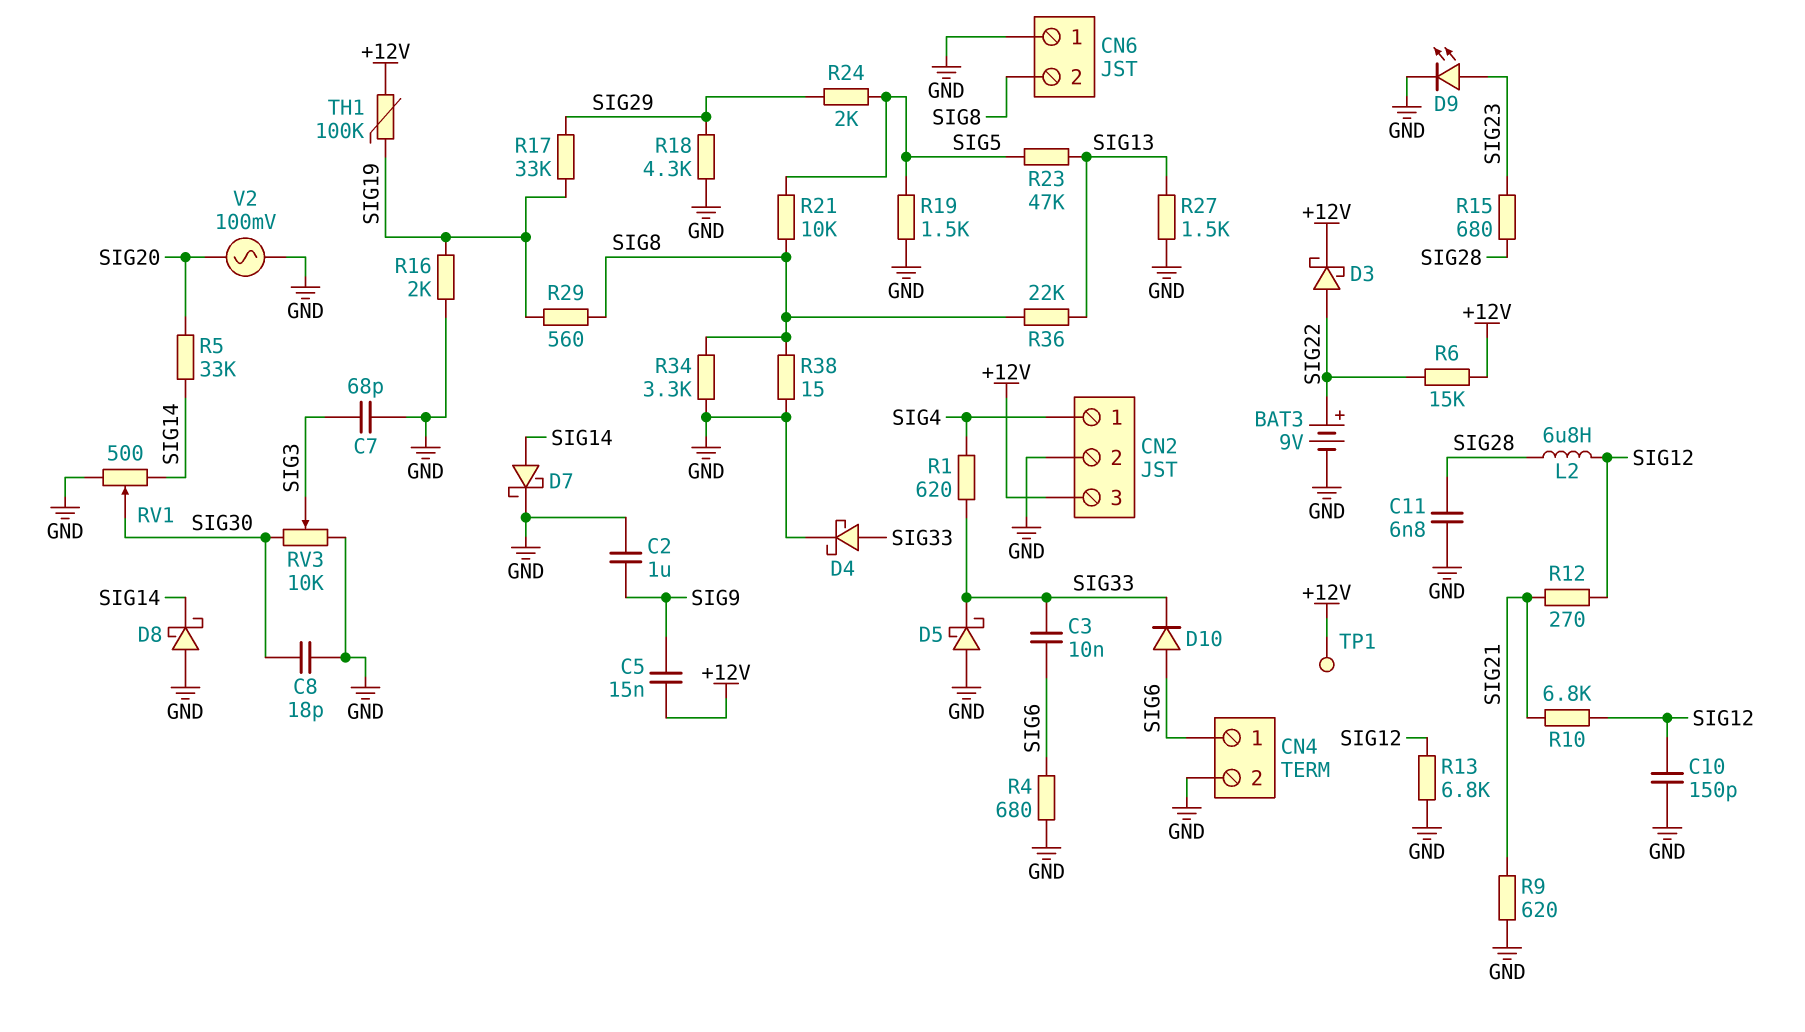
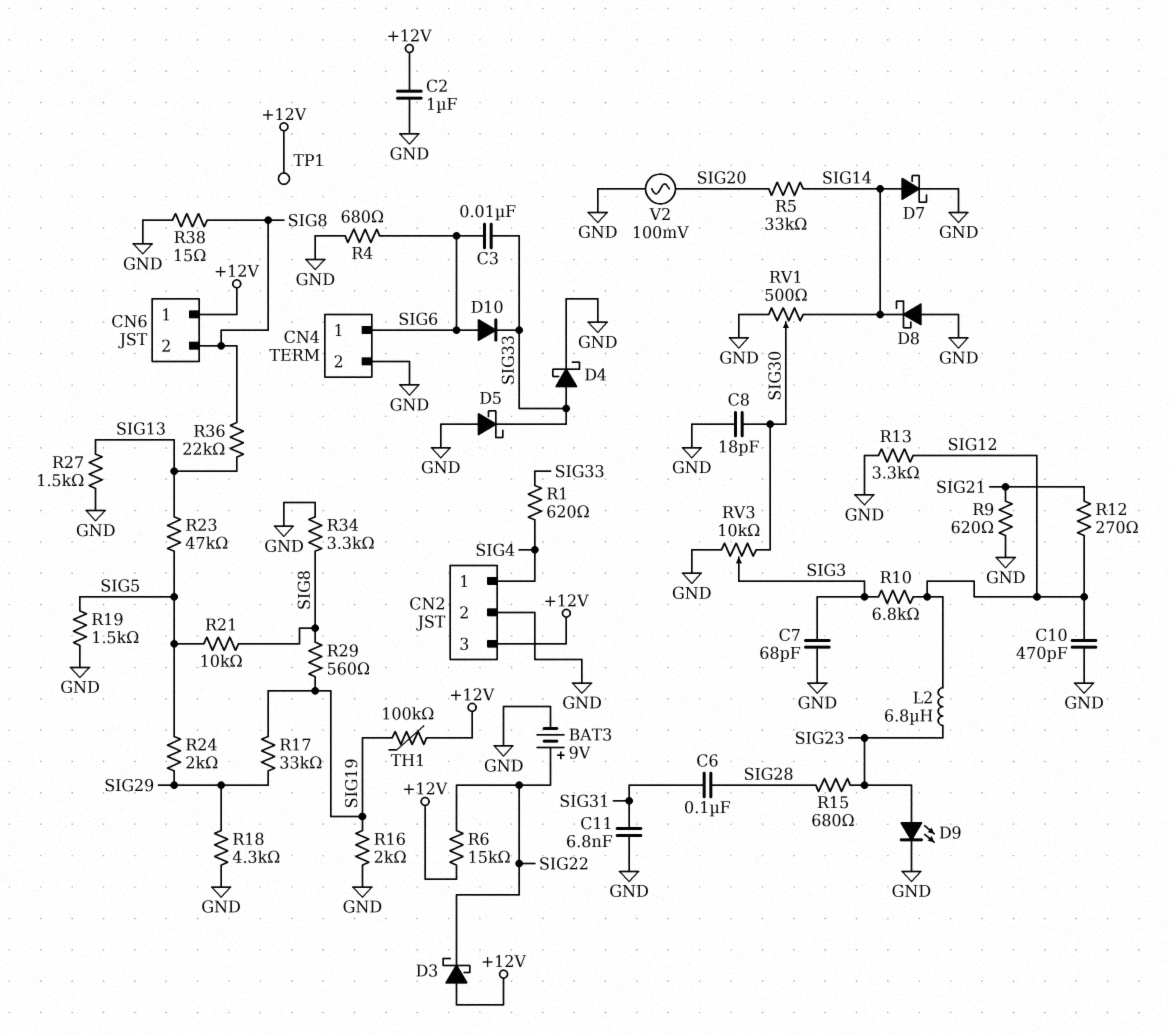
C2: 1uF (GND, SIG9) -> 1uF (+12V, GND)
C5: 15nF (+12V, SIG9) -> none
C6: none -> 100nF (SIG28, SIG31)
C10: 150pF (GND, SIG12) -> 470pF (GND, SIG12)
C11: 6.8nF (GND, SIG28) -> 6.8nF (GND, SIG31)
CN6 pin 1: GND -> +12V
D3: schottky (A SIG22, K +12V) -> schottky (A +12V, K SIG22)
L2: 6.8uH (SIG12, SIG28) -> 6.8uH (SIG12, SIG23)
R10: 6.8k (SIG12, SIG21) -> 6.8k (SIG3, SIG12)
R13: 6.8k (GND, SIG12) -> 3.3k (GND, SIG12)

